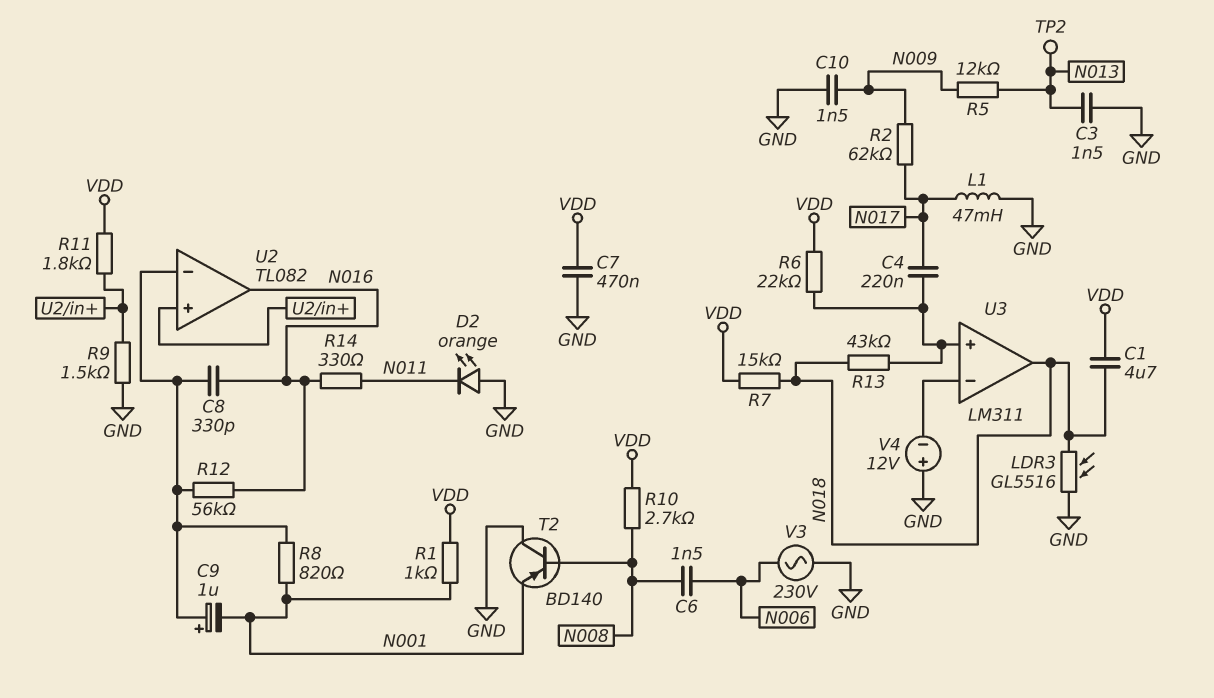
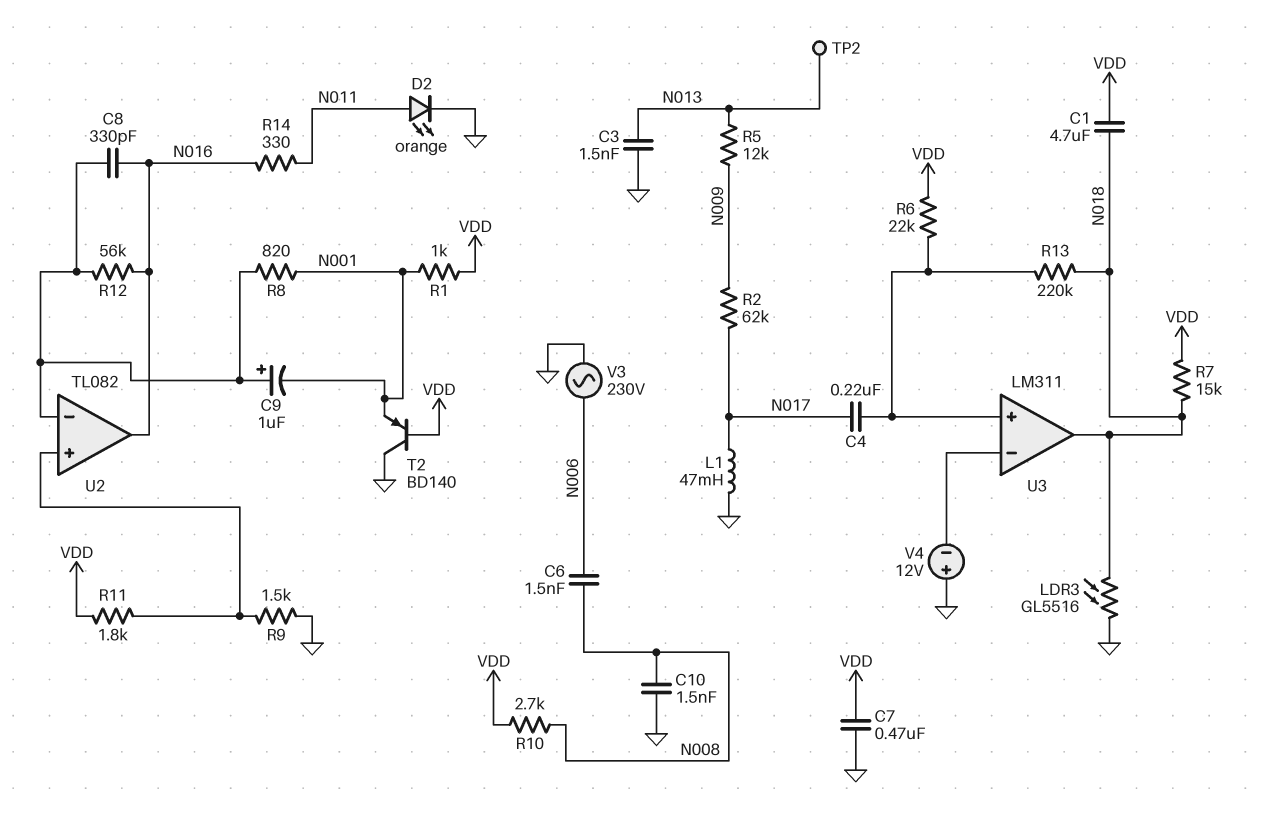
C10: 1.5nF (GND, N009) -> 1.5nF (GND, N008)
D2: LED orange (A GND, K N011) -> LED orange (A N011, K GND)
R13: 43k (N018, U3/in+) -> 220k (N018, U3/in+)
T2: PNP BD140 (B N008, C GND, E N001) -> PNP BD140 (B VDD, C GND, E N001)

